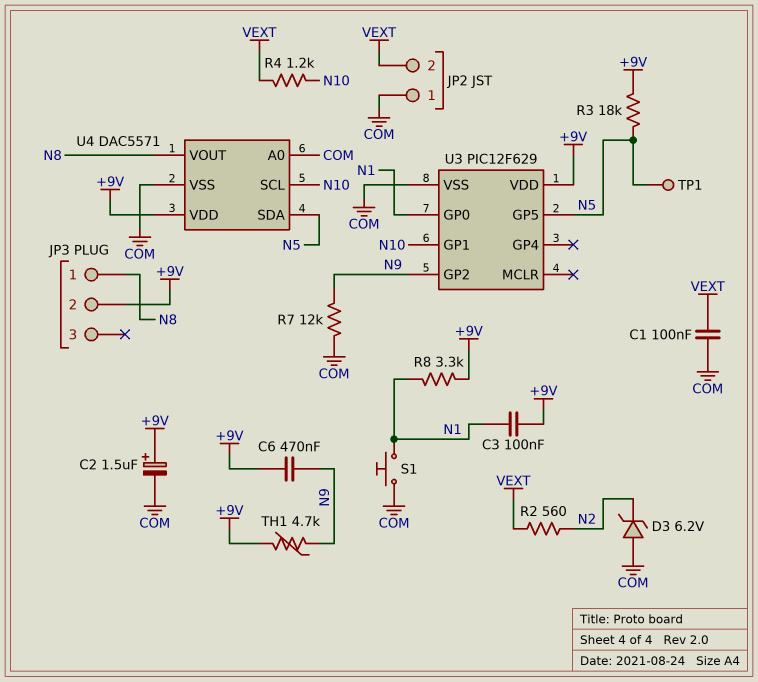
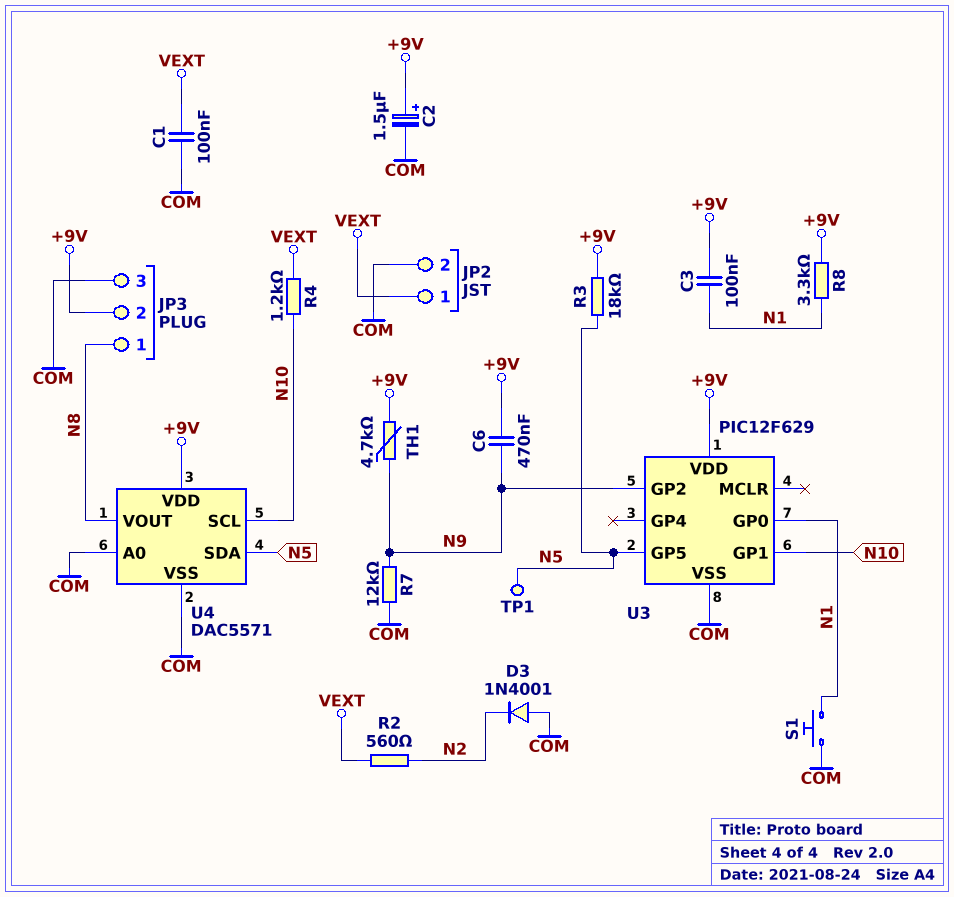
D3: zener 6.2V (A COM, K N2) -> diode 1N4001 (A COM, K N2)
JP2 pin 1: COM -> VEXT
JP2 pin 2: VEXT -> COM
JP3 pin 3: none -> COM

